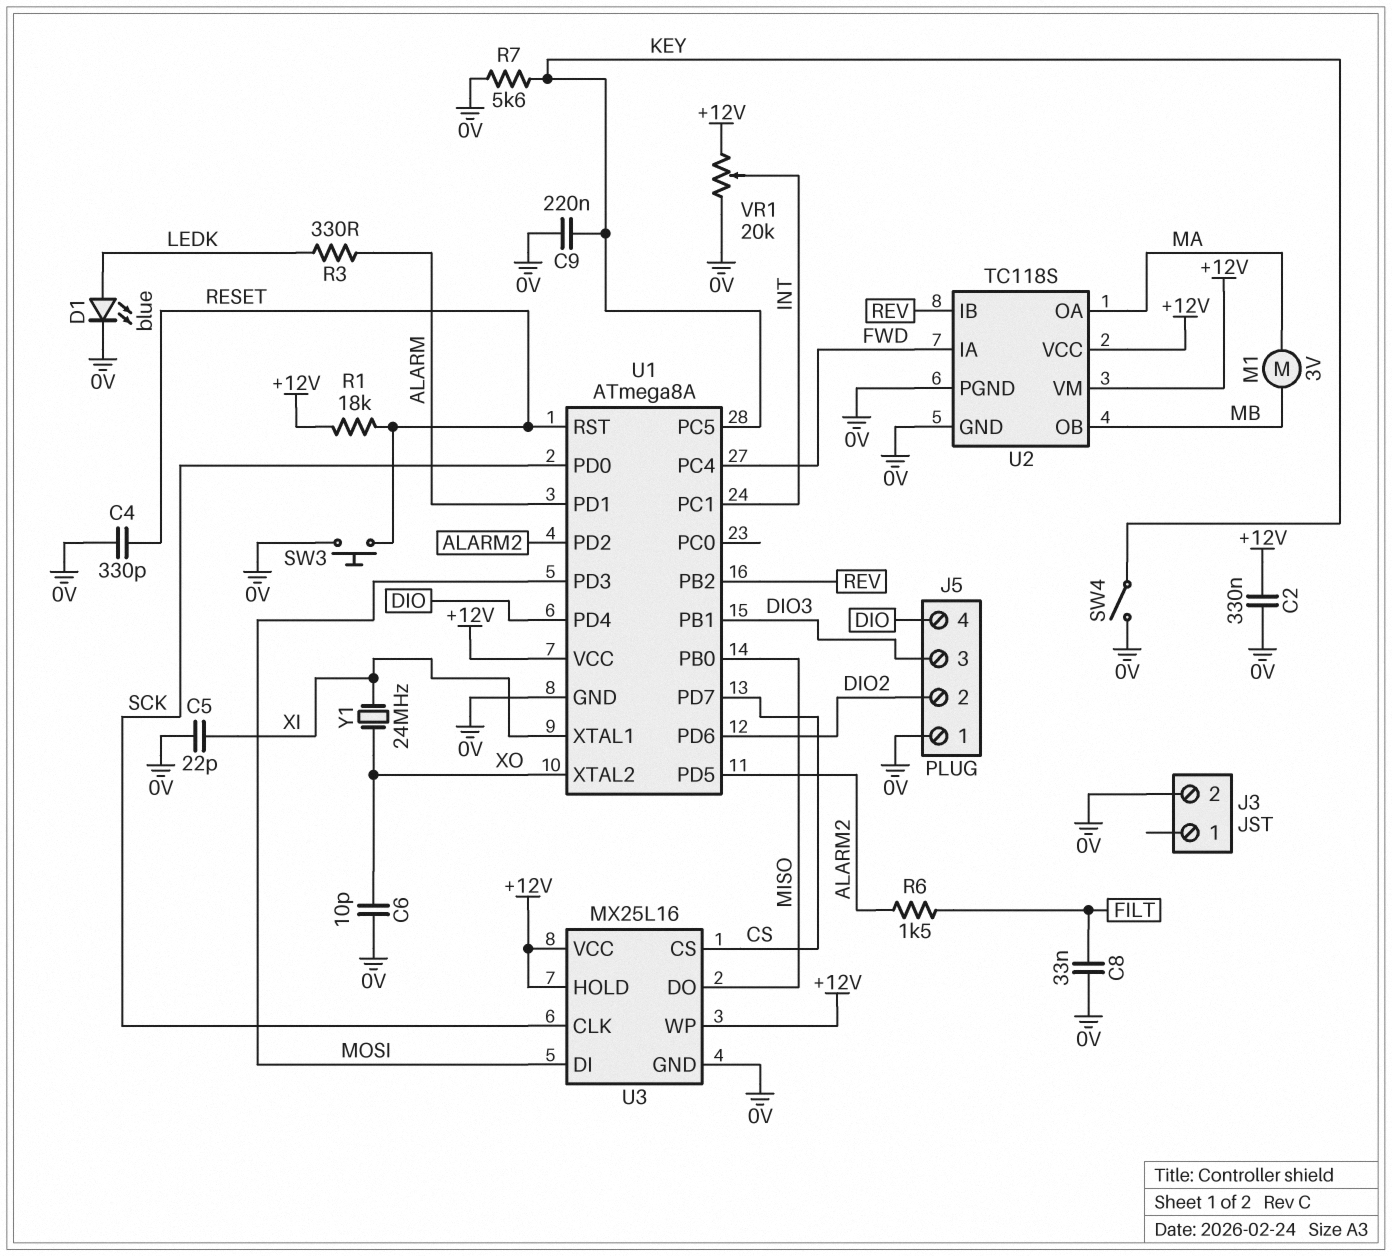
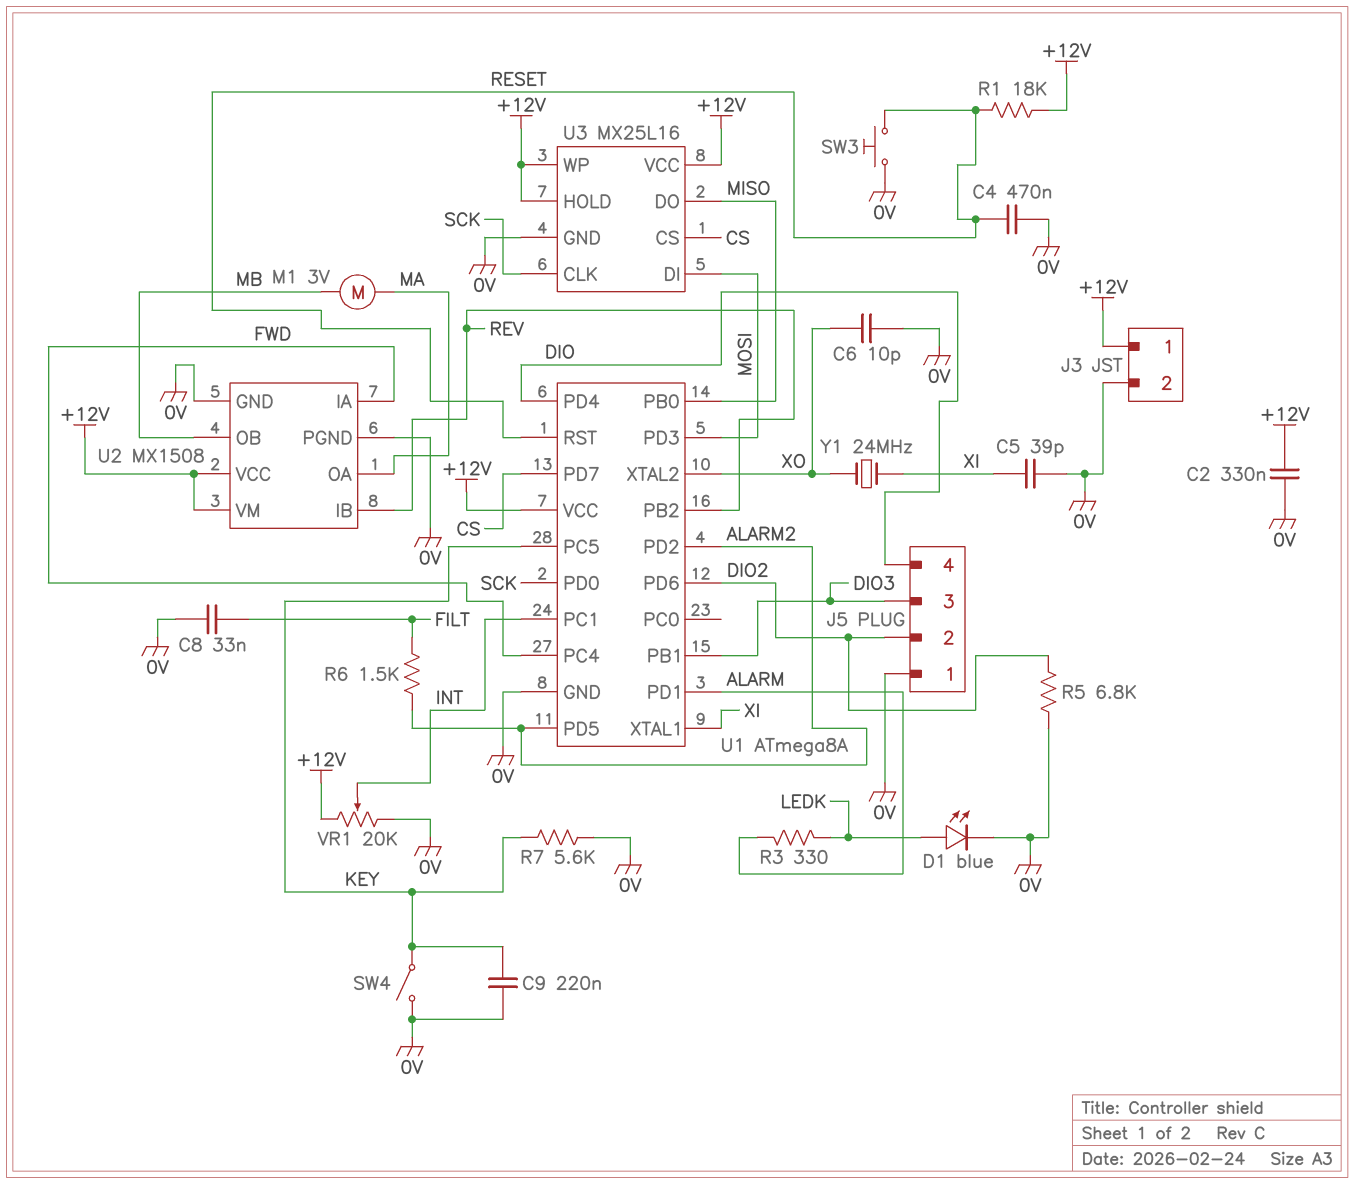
C4: 330pF (0V, RESET) -> 470nF (0V, RESET)
C5: 22pF (0V, XI) -> 39pF (0V, XI)
J3 pin 1: none -> +12V
R5: none -> 6.8k (0V, DIO2)
U2: TC118S -> MX1508

